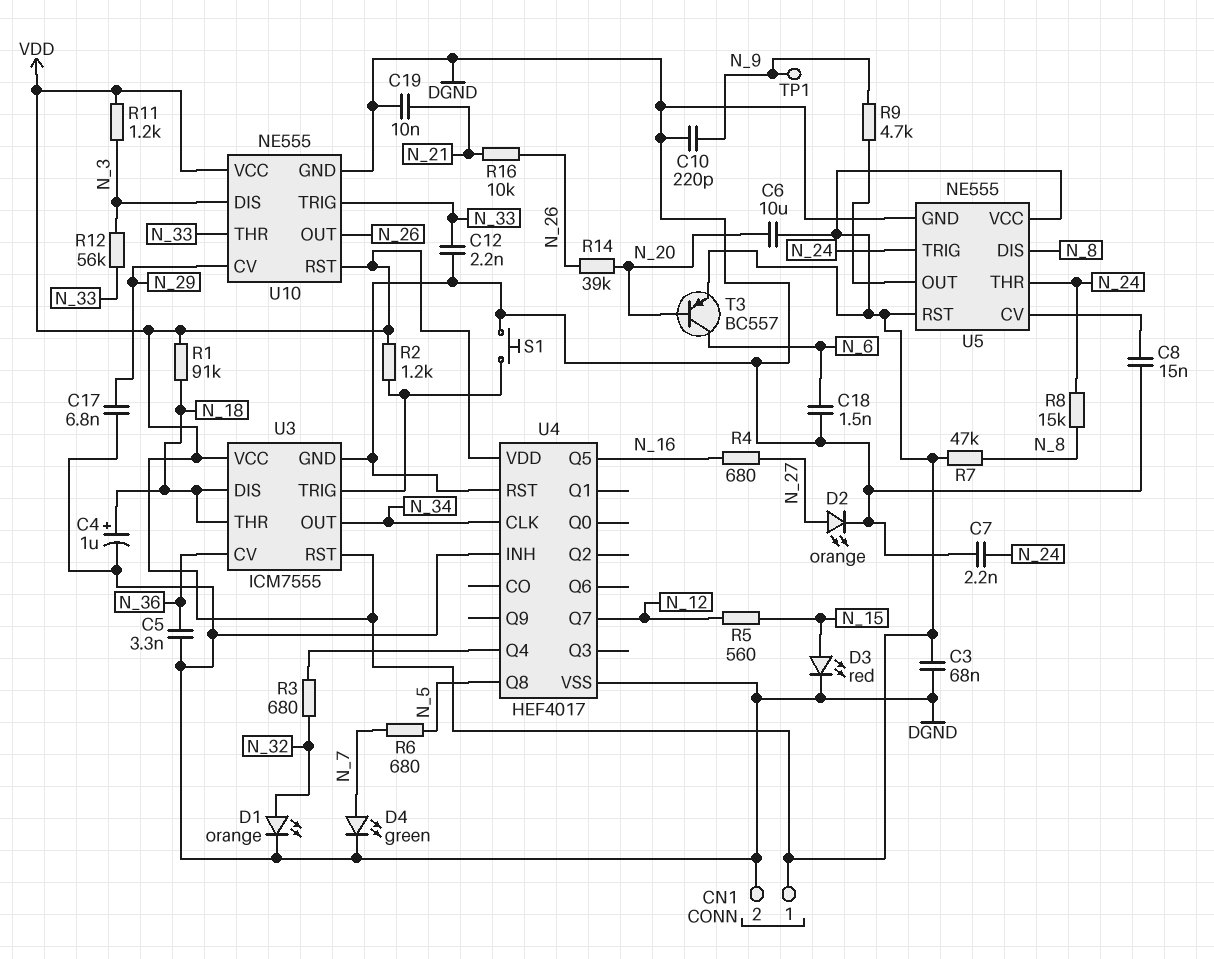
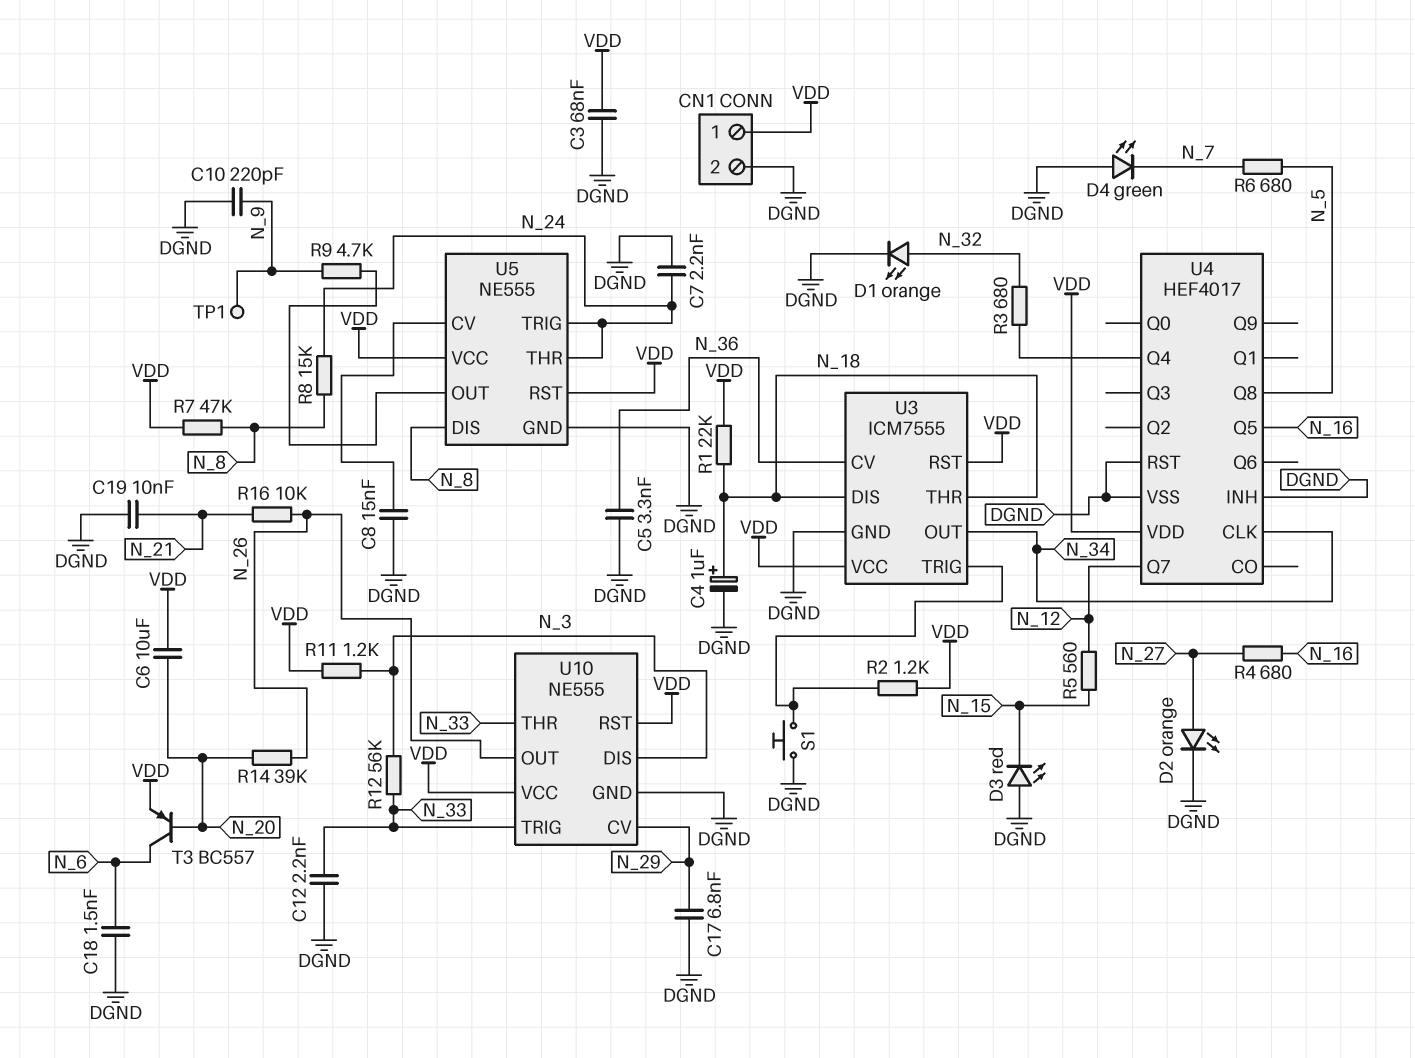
D3: LED red (A N_15, K DGND) -> LED red (A DGND, K N_15)
D4: LED green (A N_7, K DGND) -> LED green (A DGND, K N_7)
R1: 91k (N_18, VDD) -> 22k (N_18, VDD)

